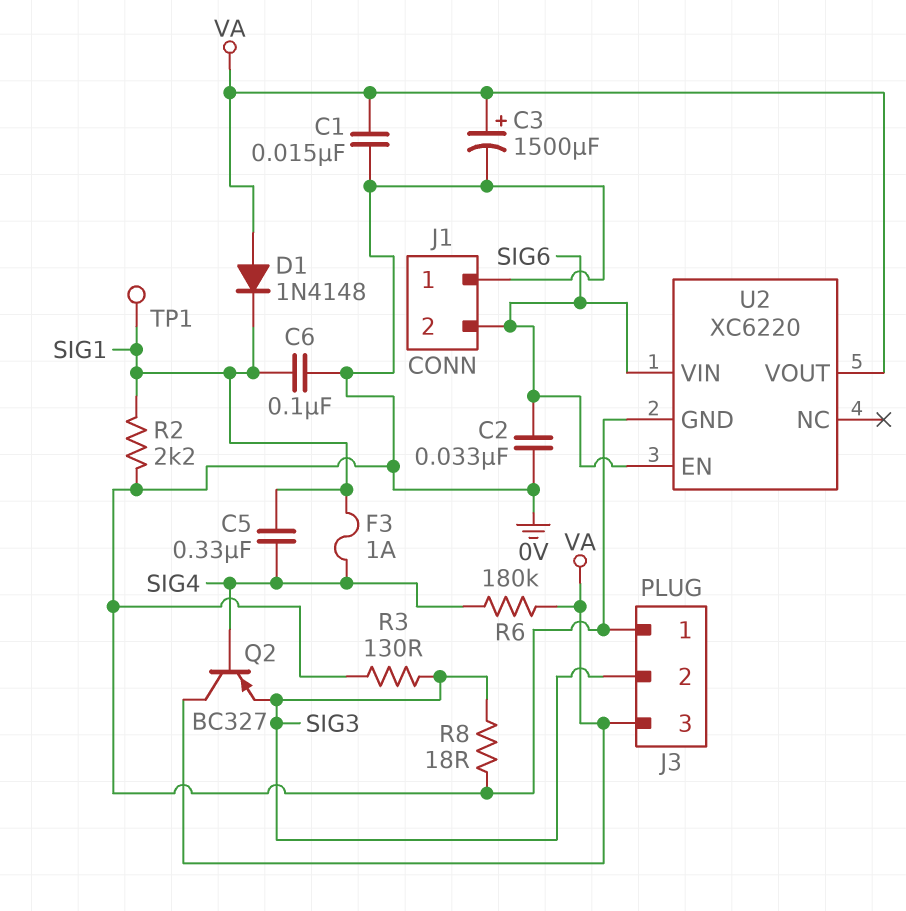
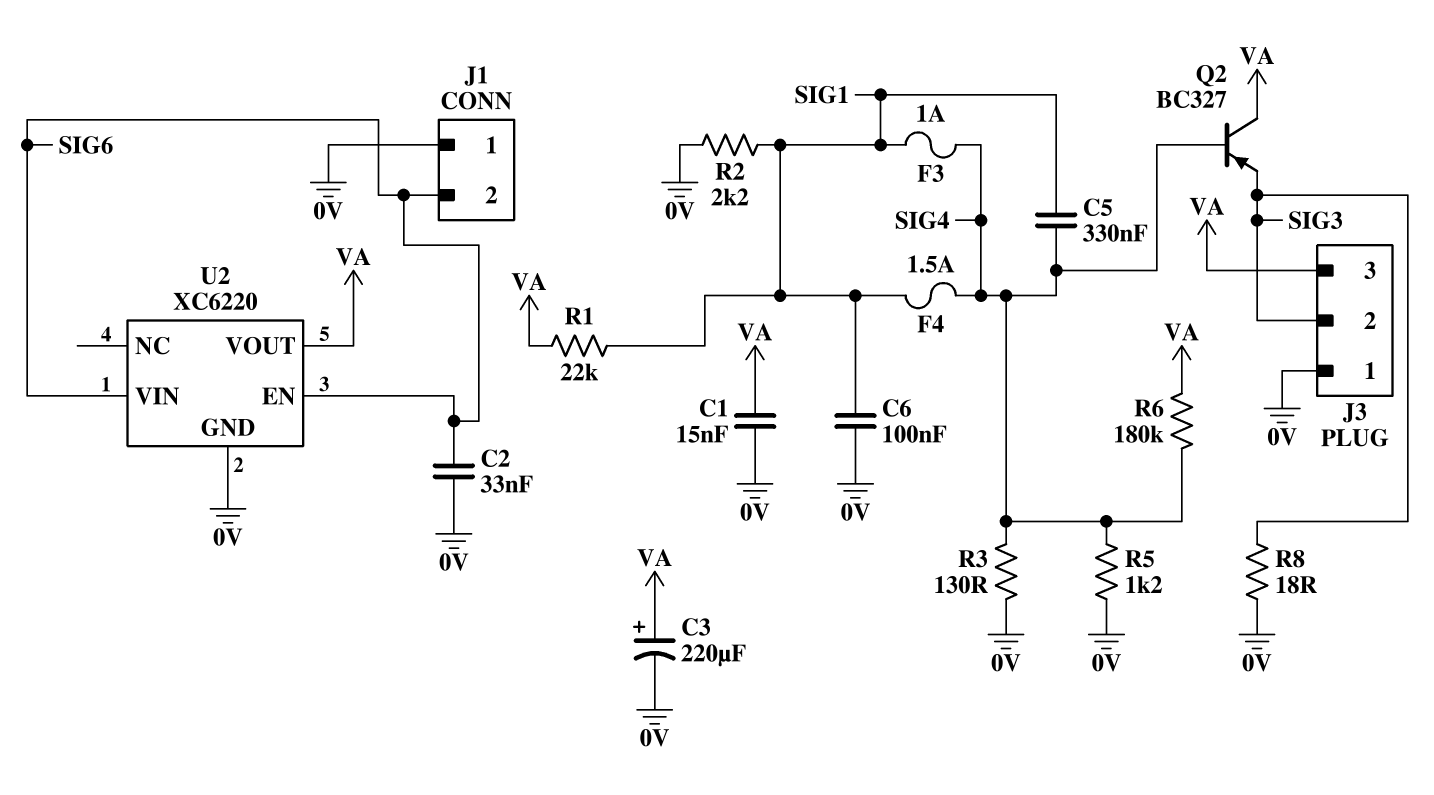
C3: 1500uF (plus VA, minus 0V) -> 220uF (plus VA, minus 0V)
D1: diode 1N4148 (A VA, K SIG1) -> none
F4: none -> 1.5A (SIG1, SIG4)
R1: none -> 22k (SIG1, VA)
R3: 130 (0V, SIG3) -> 130 (0V, SIG4)
R5: none -> 1.2k (0V, SIG4)
TP1: test point (SIG1) -> none

